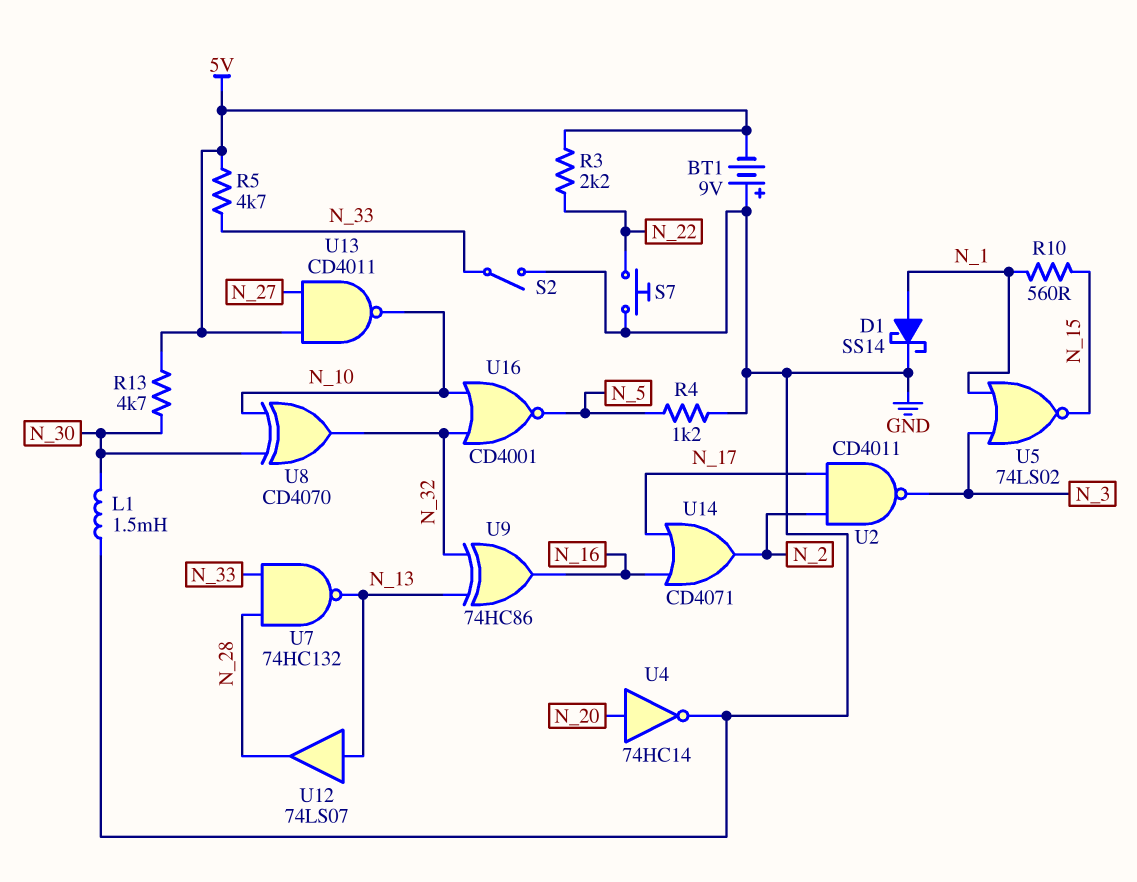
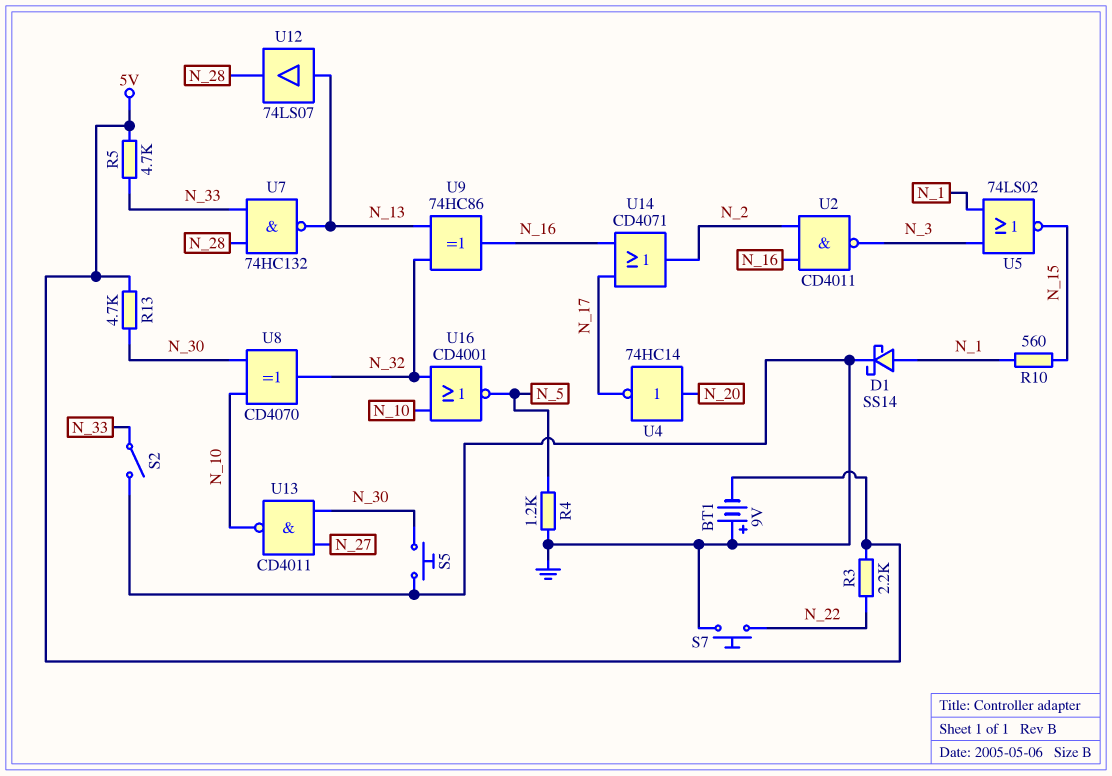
L1: 1.5mH (GND, N_30) -> none
S5: none -> button (GND, N_30)
U2: NAND CD4011 (in N_2, in N_17, out N_3) -> NAND CD4011 (in N_2, in N_16, out N_3)
U4: NOT 74HC14 (in N_20, out GND) -> NOT 74HC14 (in N_20, out N_17)
U13: NAND CD4011 (in 5V, in N_27, out N_10) -> NAND CD4011 (in N_27, in N_30, out N_10)

